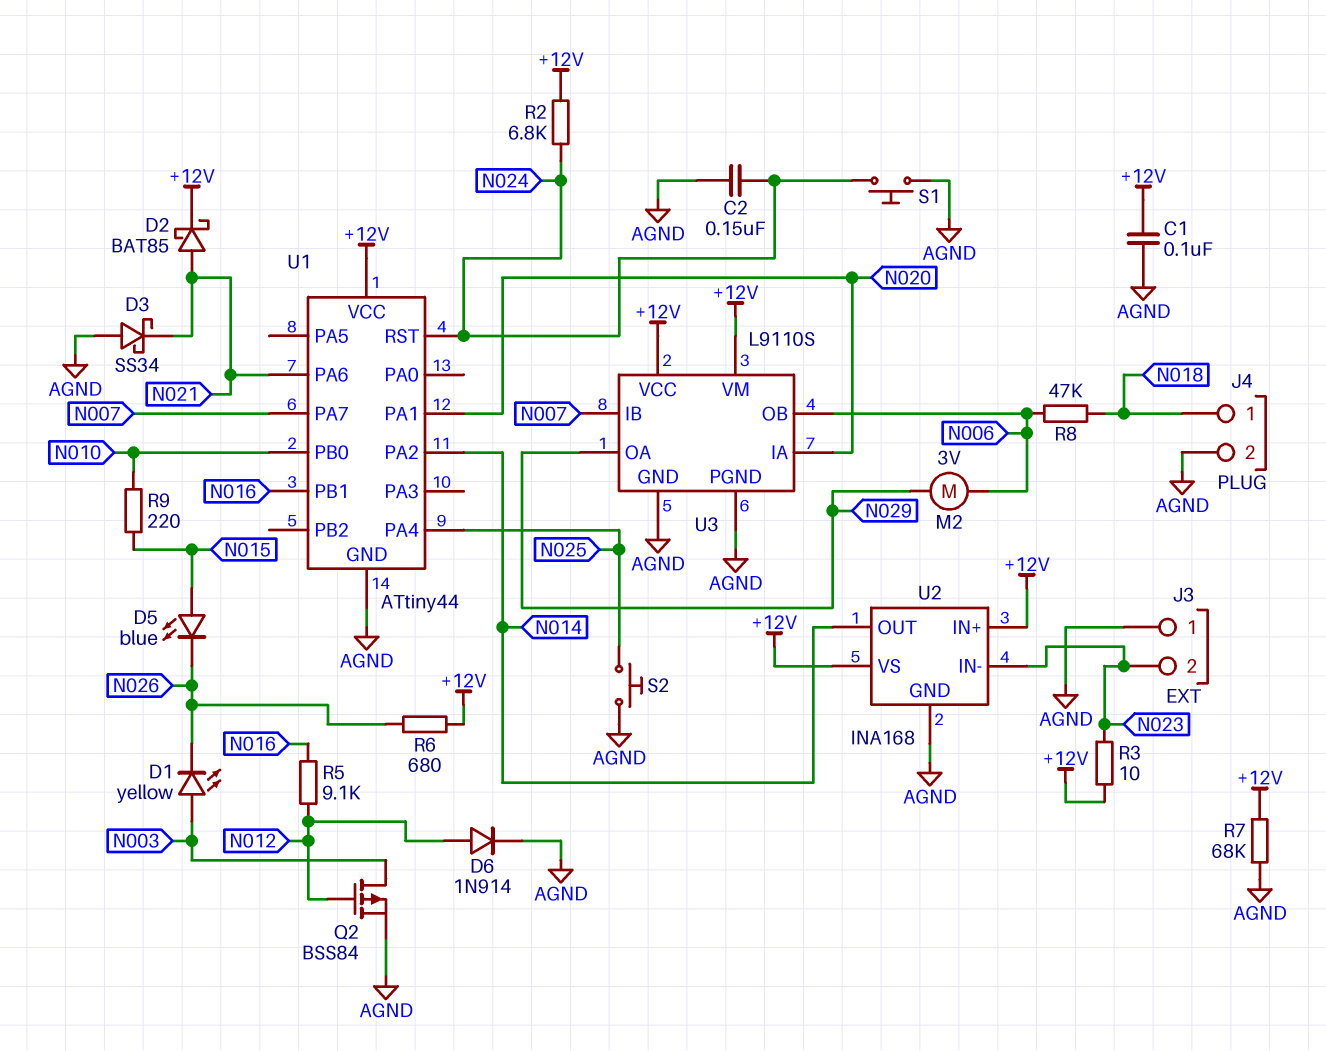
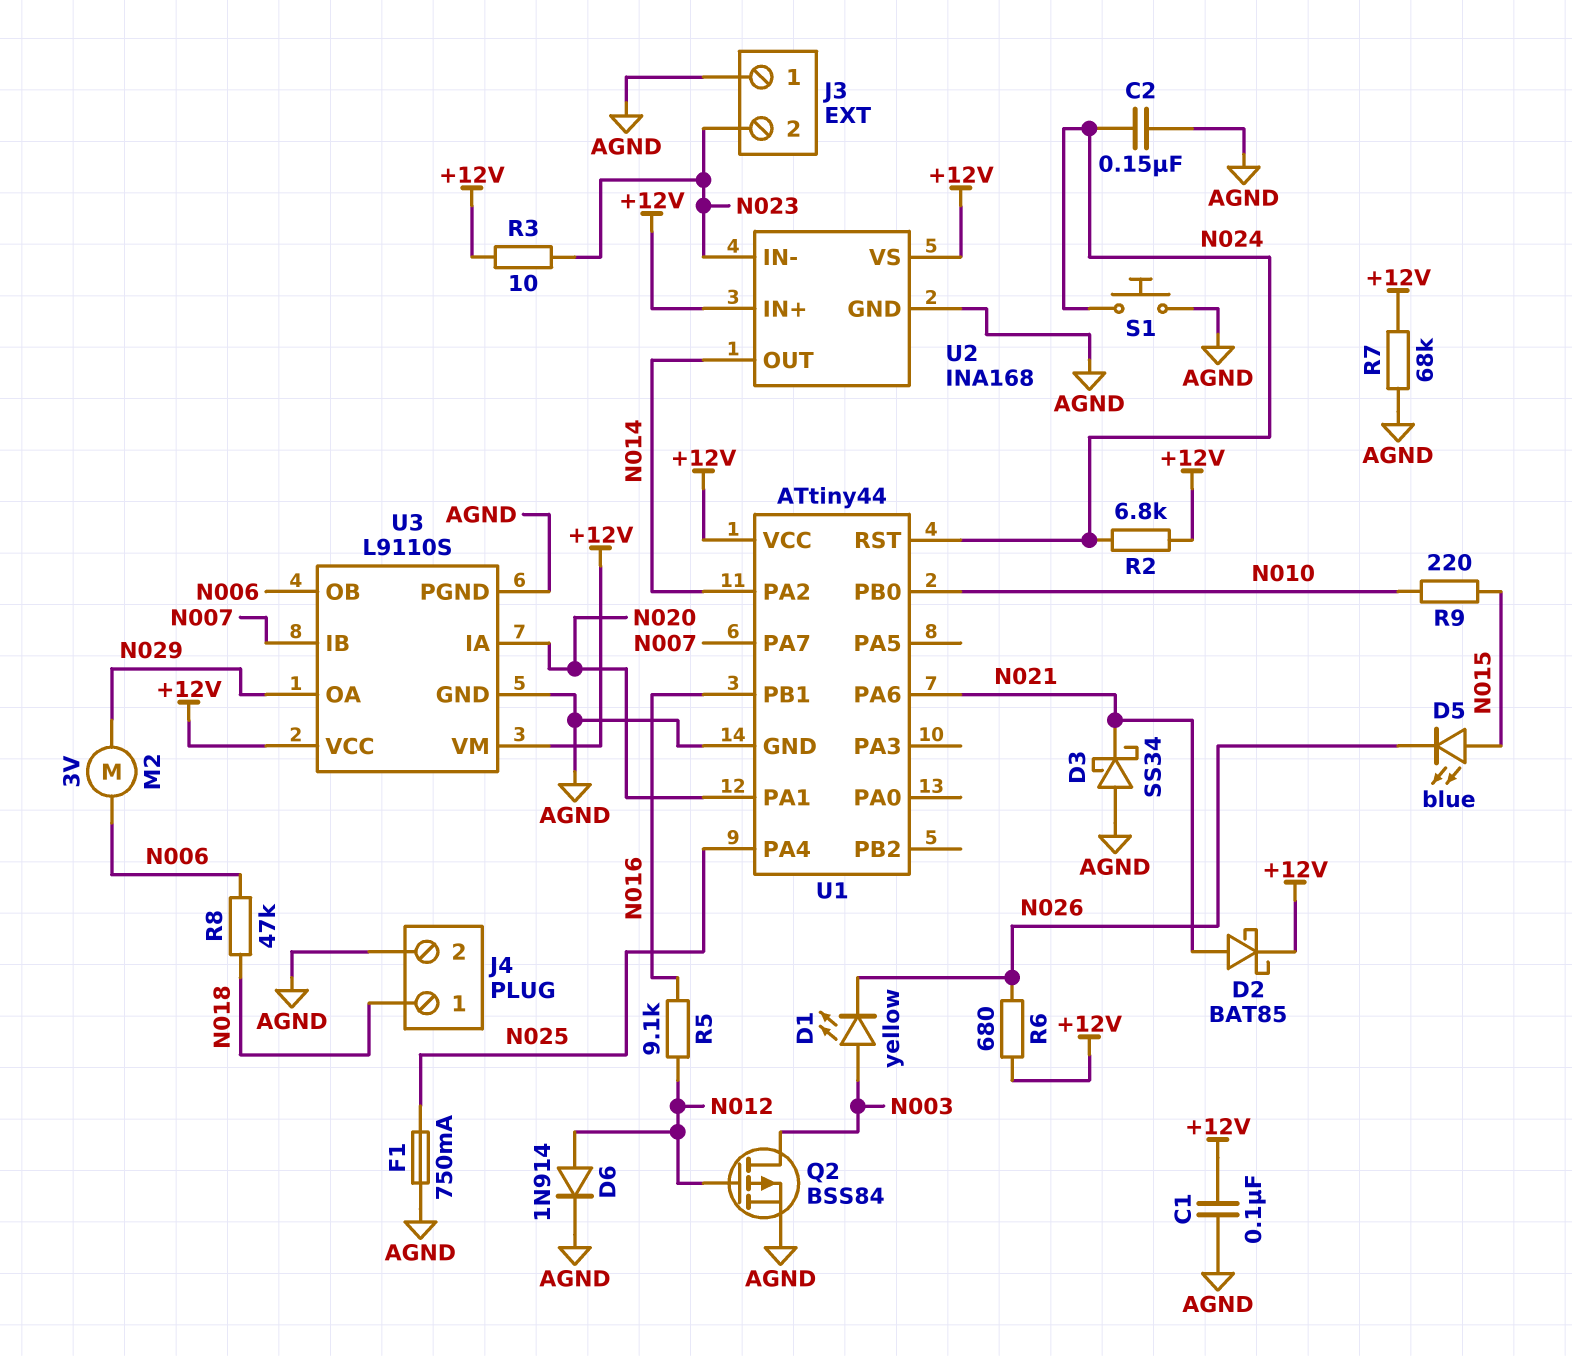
F1: none -> 750mA (AGND, N025)
S2: button (AGND, N025) -> none

